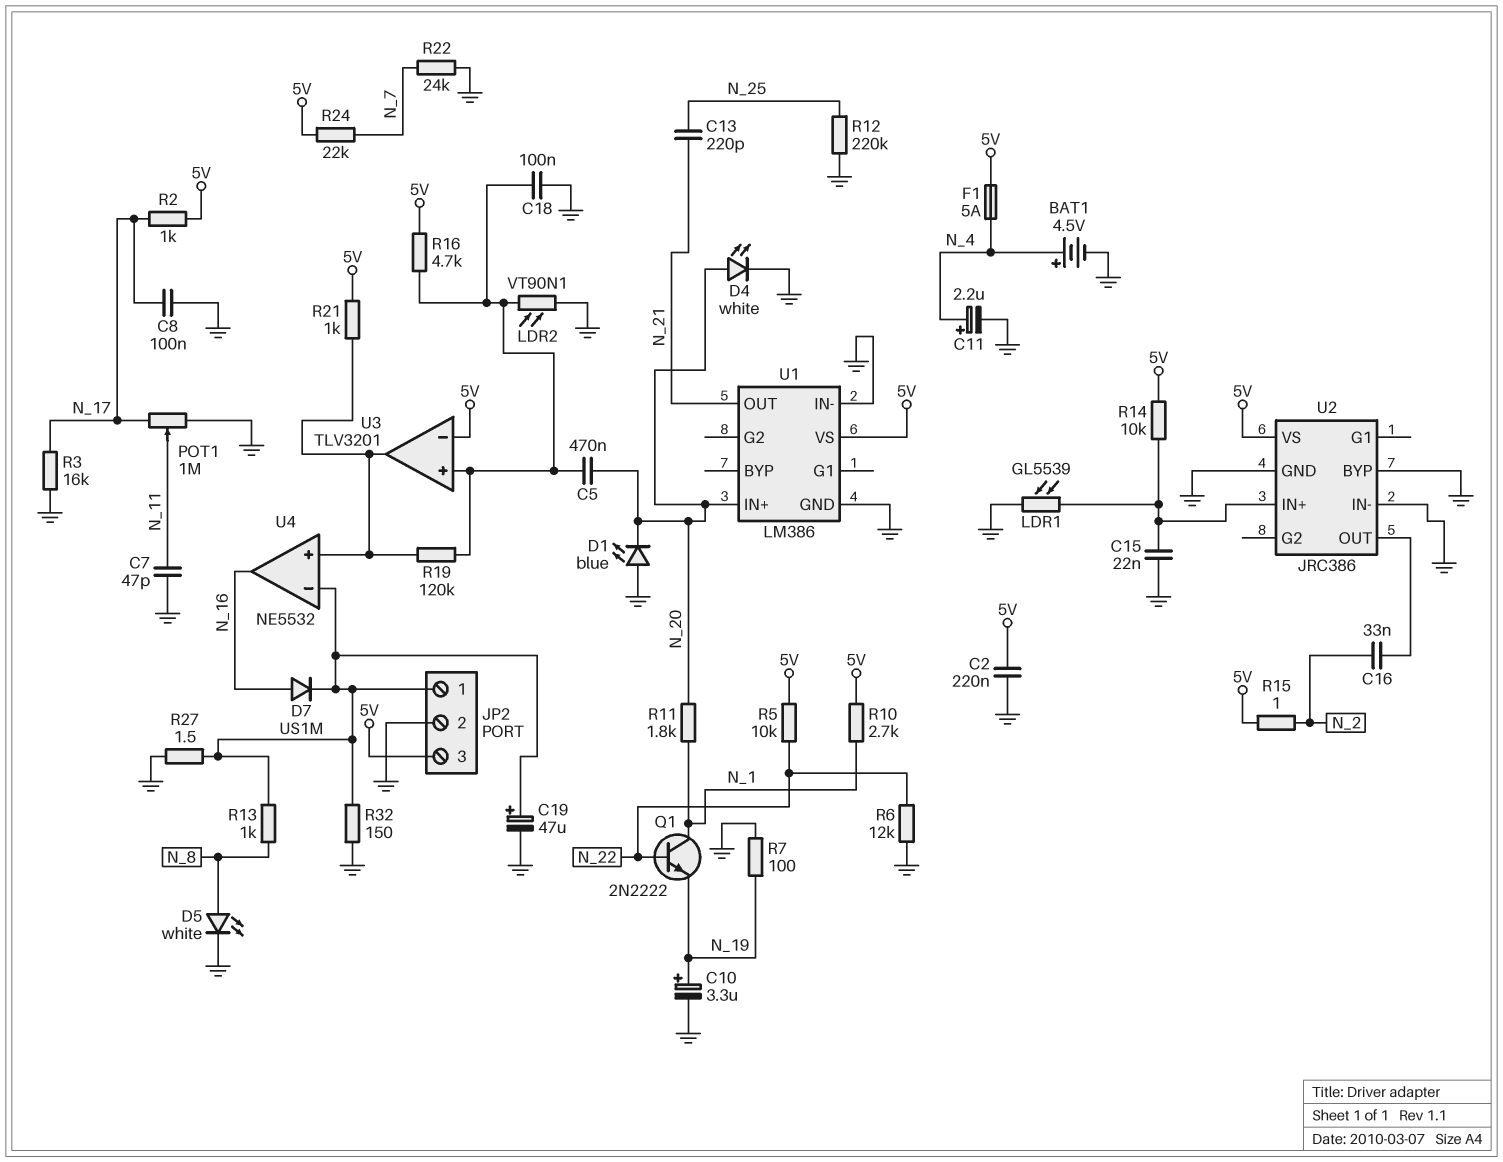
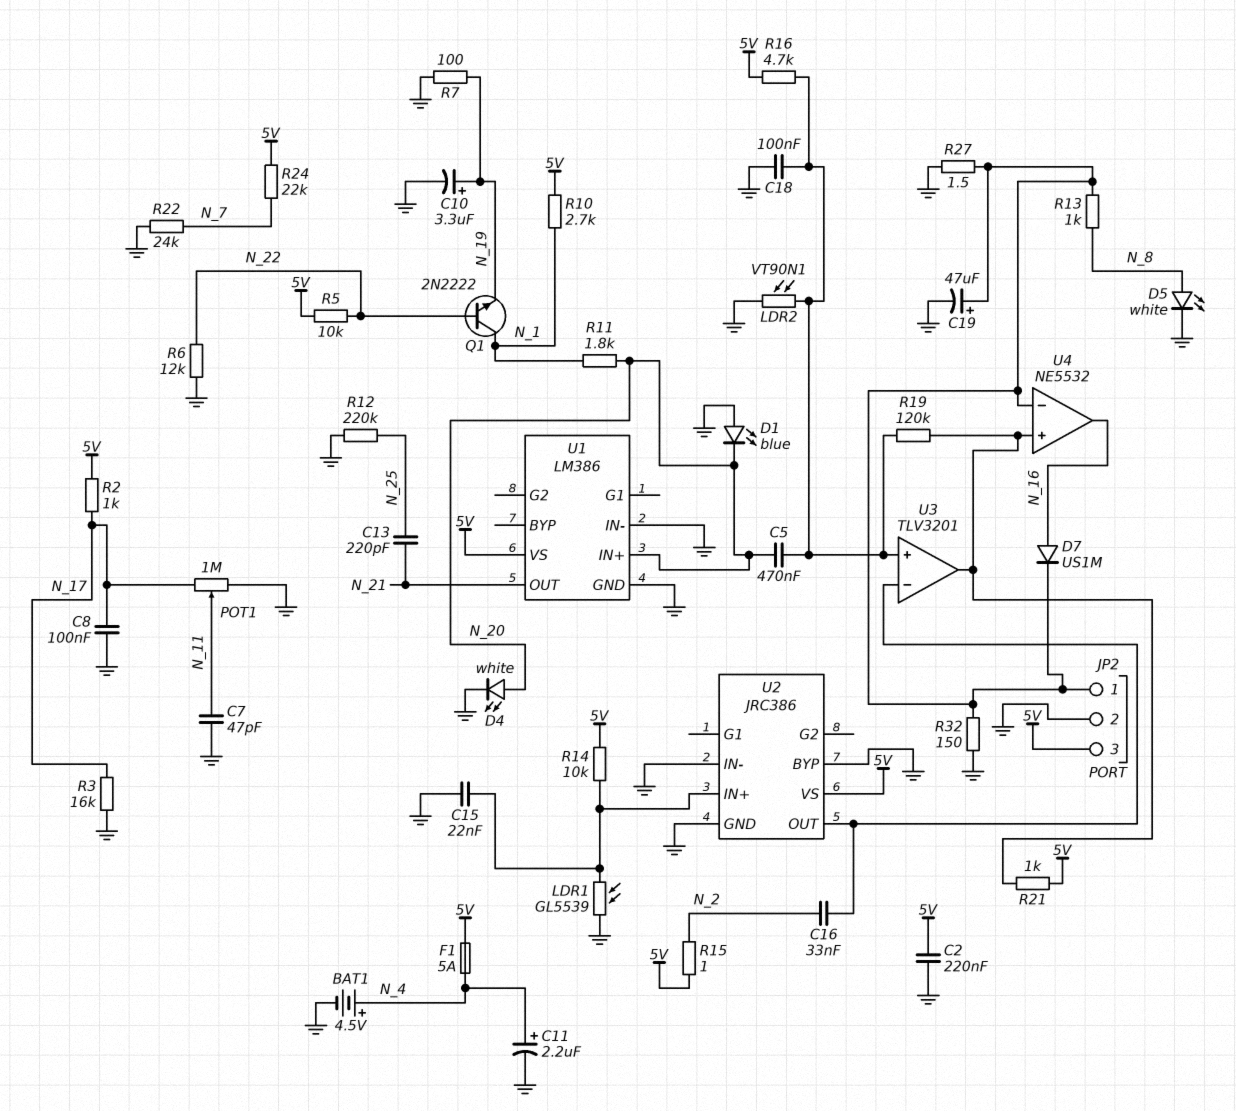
U3 pin in-: 5V -> U2/OUT

